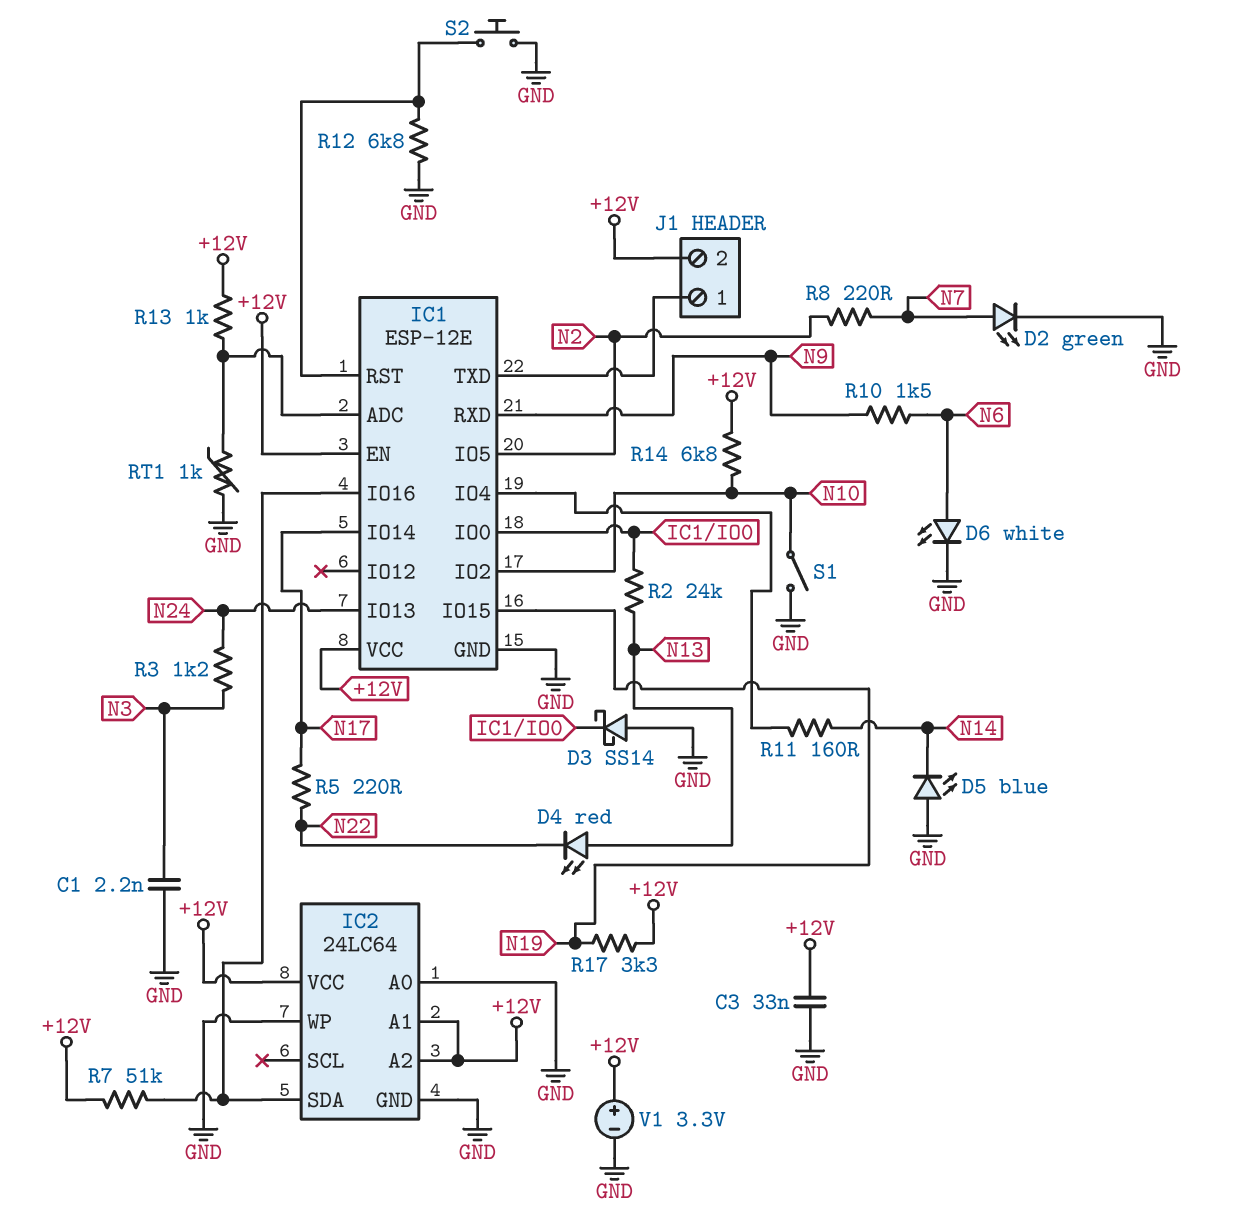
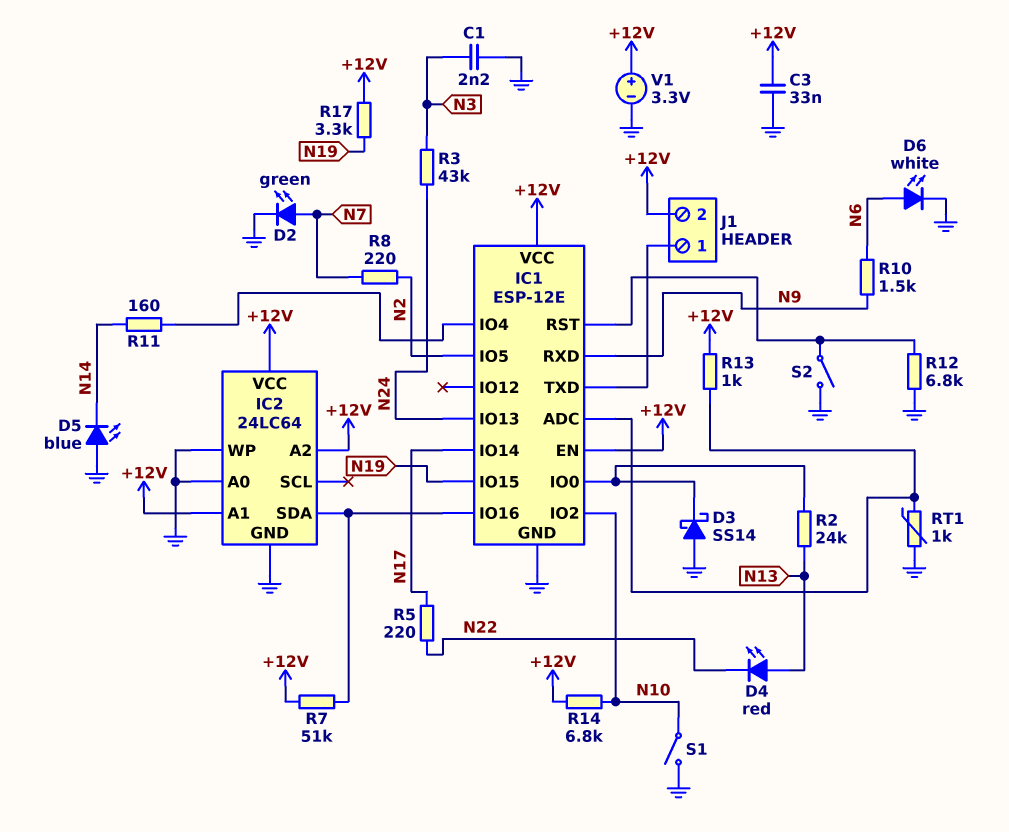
R3: 1.2k (N3, N24) -> 43k (N3, N24)
S2: button (GND, IC1/RST) -> switch (GND, IC1/RST)

